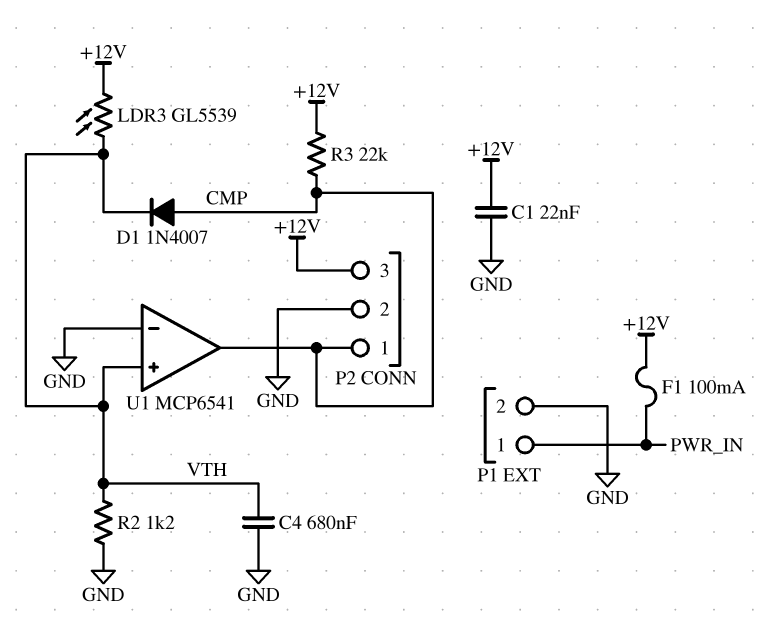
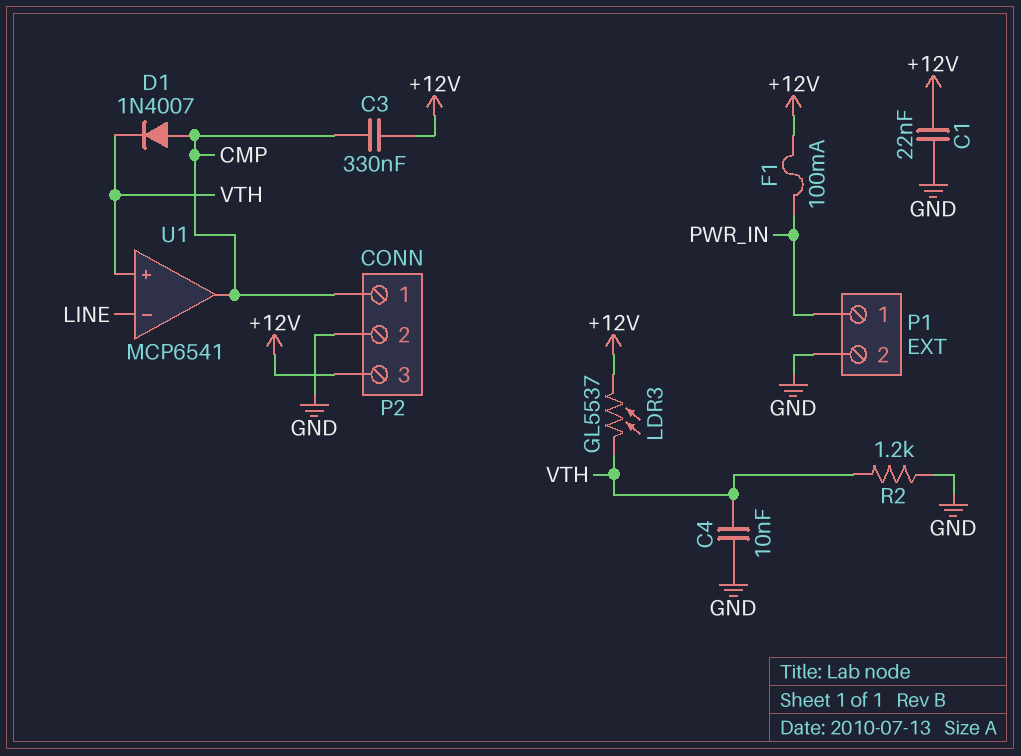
C3: none -> 330nF (+12V, CMP)
C4: 680nF (GND, VTH) -> 10nF (GND, VTH)
LDR3: GL5539 (+12V, VTH) -> GL5537 (+12V, VTH)
R3: 22k (+12V, CMP) -> none
U1 pin in-: GND -> LINE

